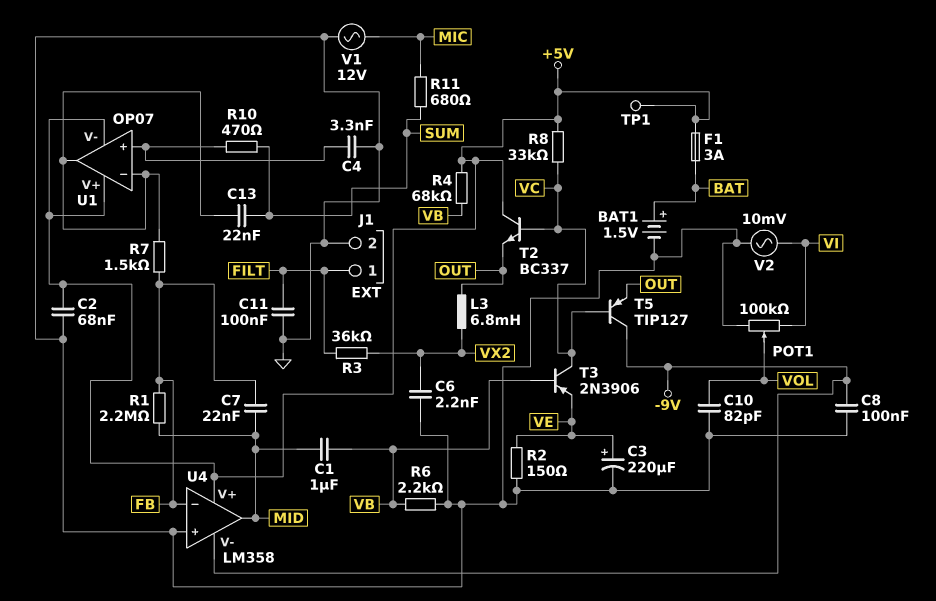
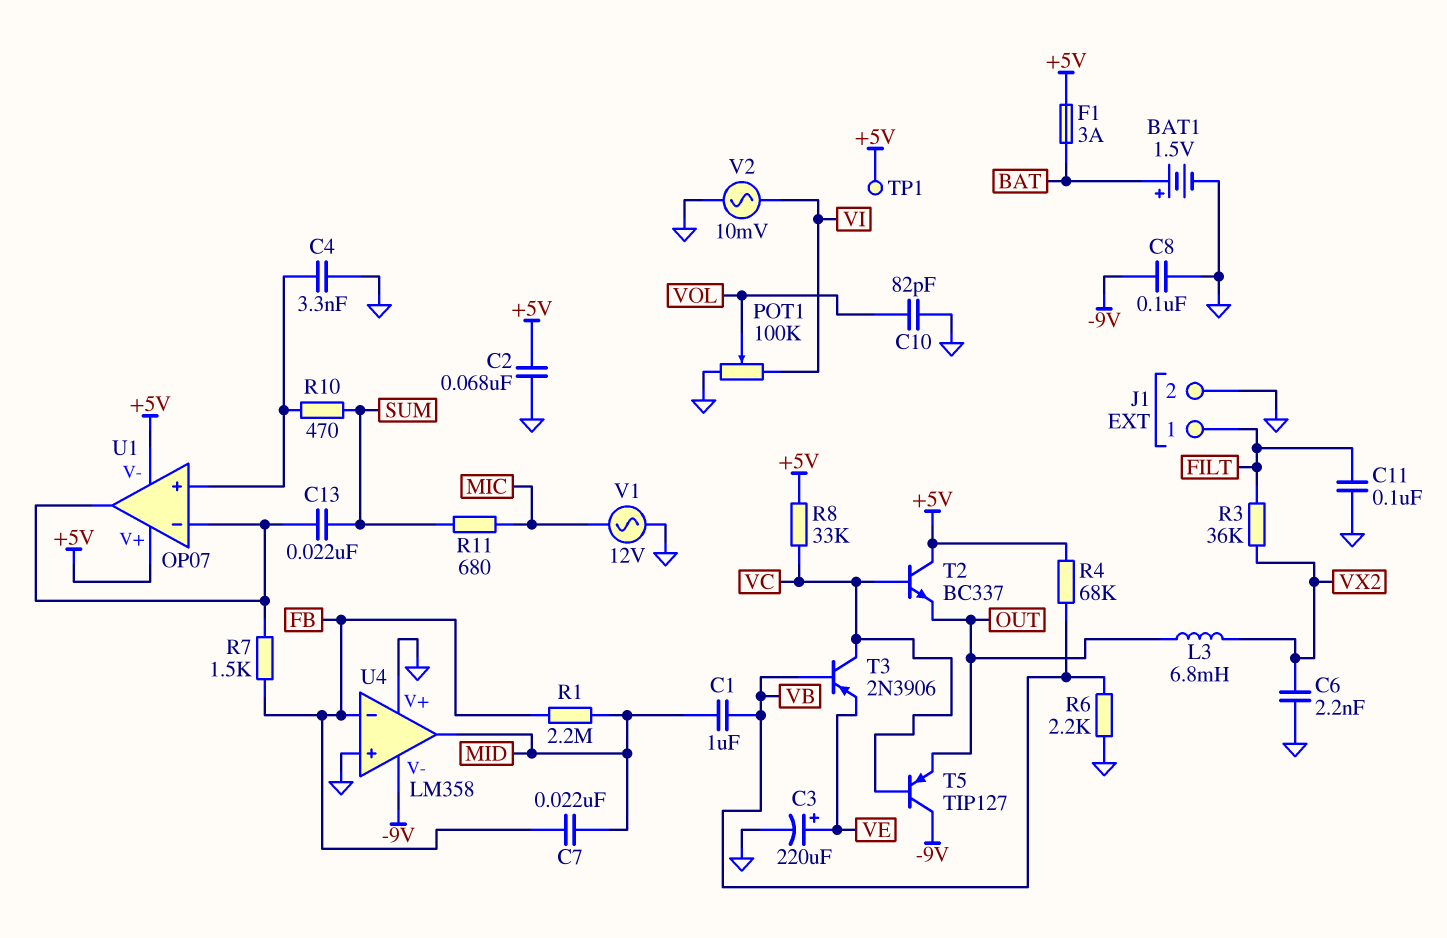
R2: 150 (GND, VE) -> none
U4 pin V+: +5V -> GND

